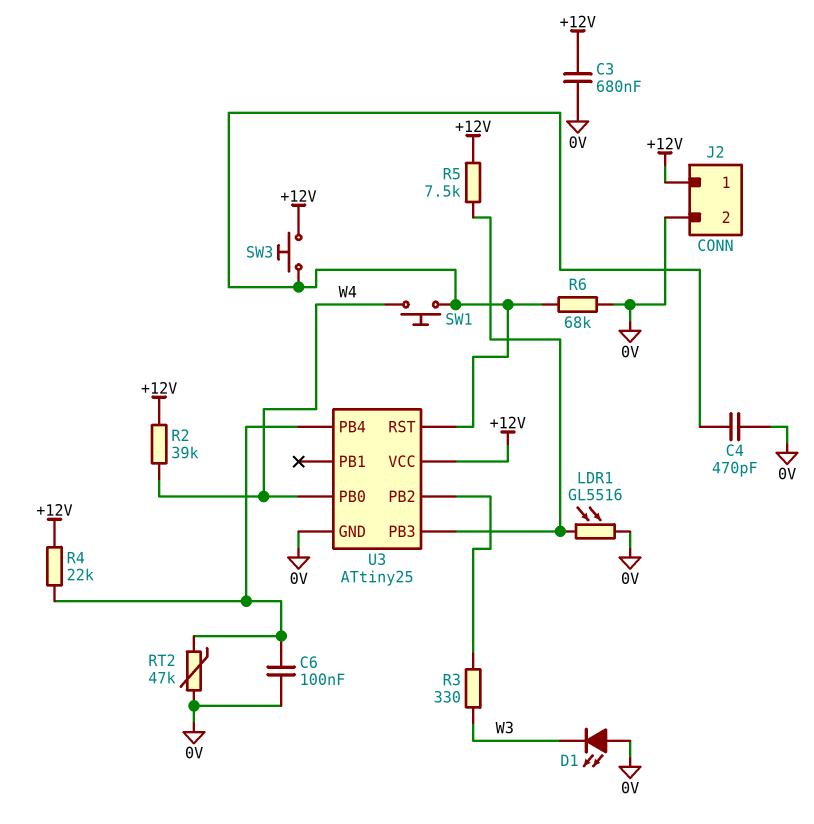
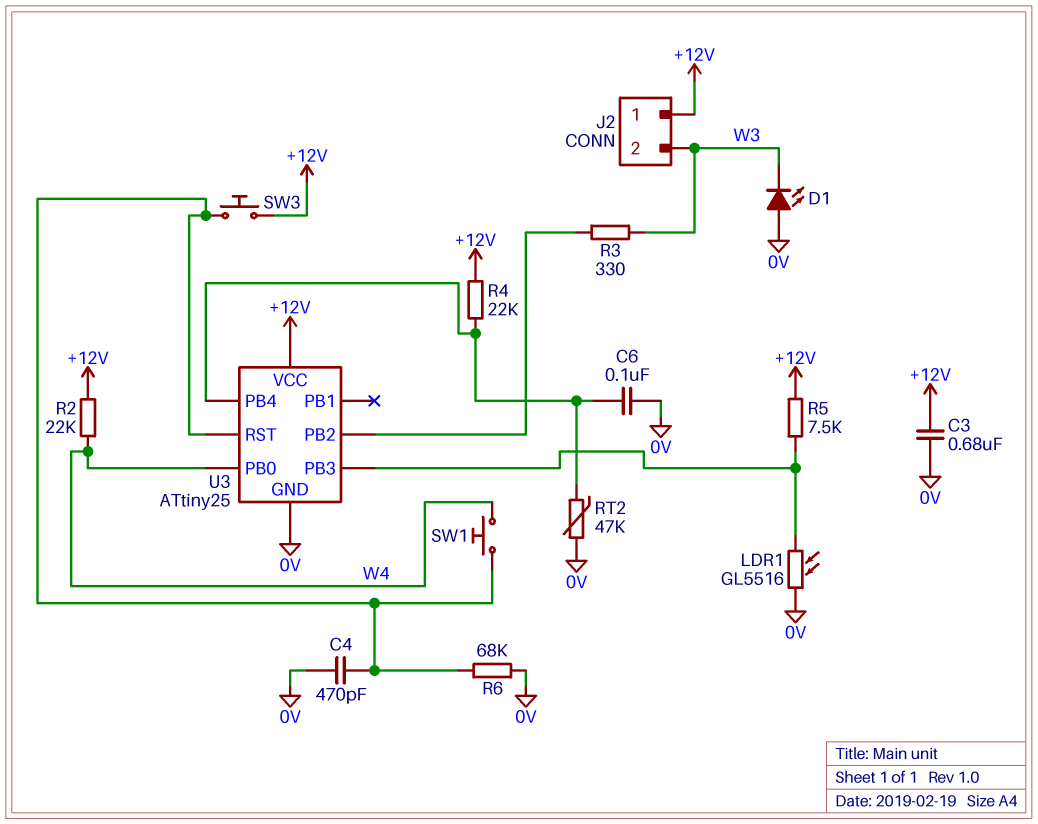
J2 pin 2: 0V -> W3
R2: 39k (+12V, W4) -> 22k (+12V, W4)

